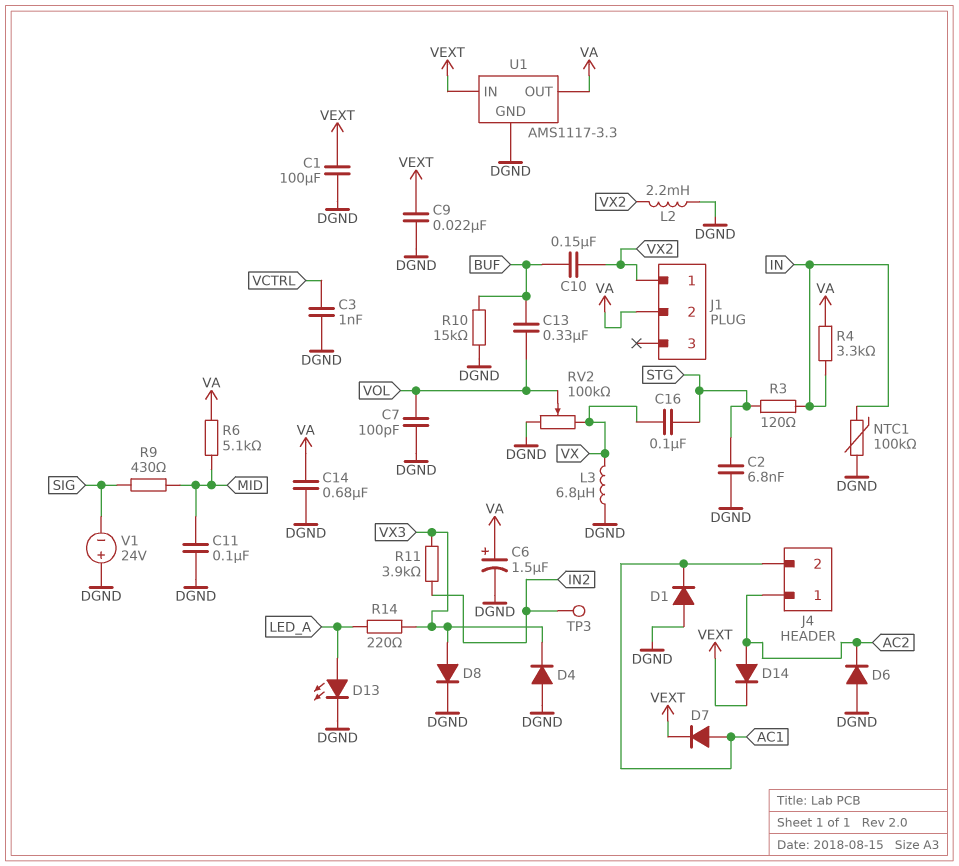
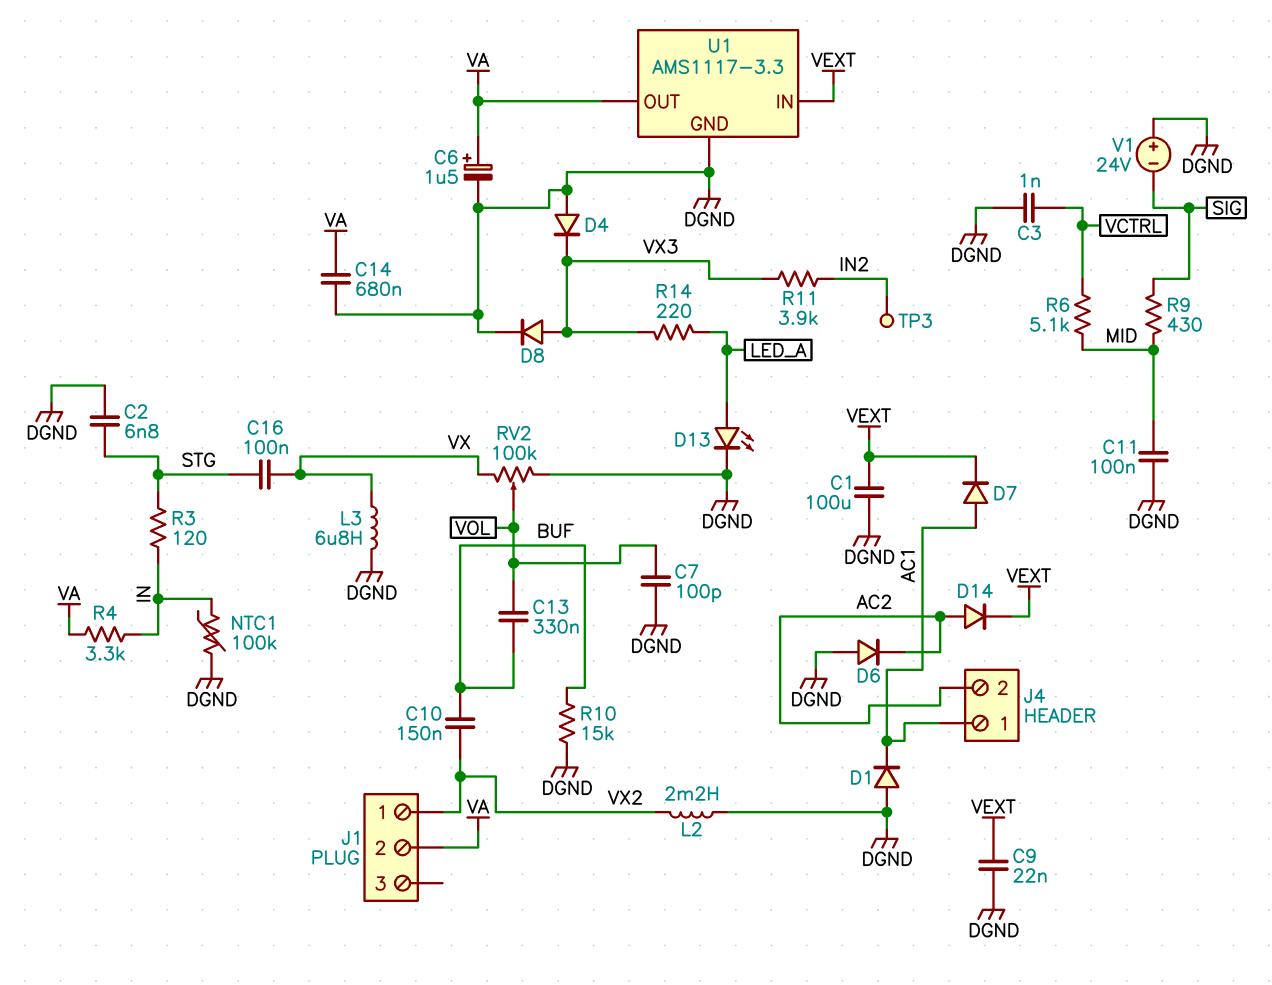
J4 pin 1: AC2 -> AC1
J4 pin 2: AC1 -> AC2
R6: 5.1k (MID, VA) -> 5.1k (MID, VCTRL)

